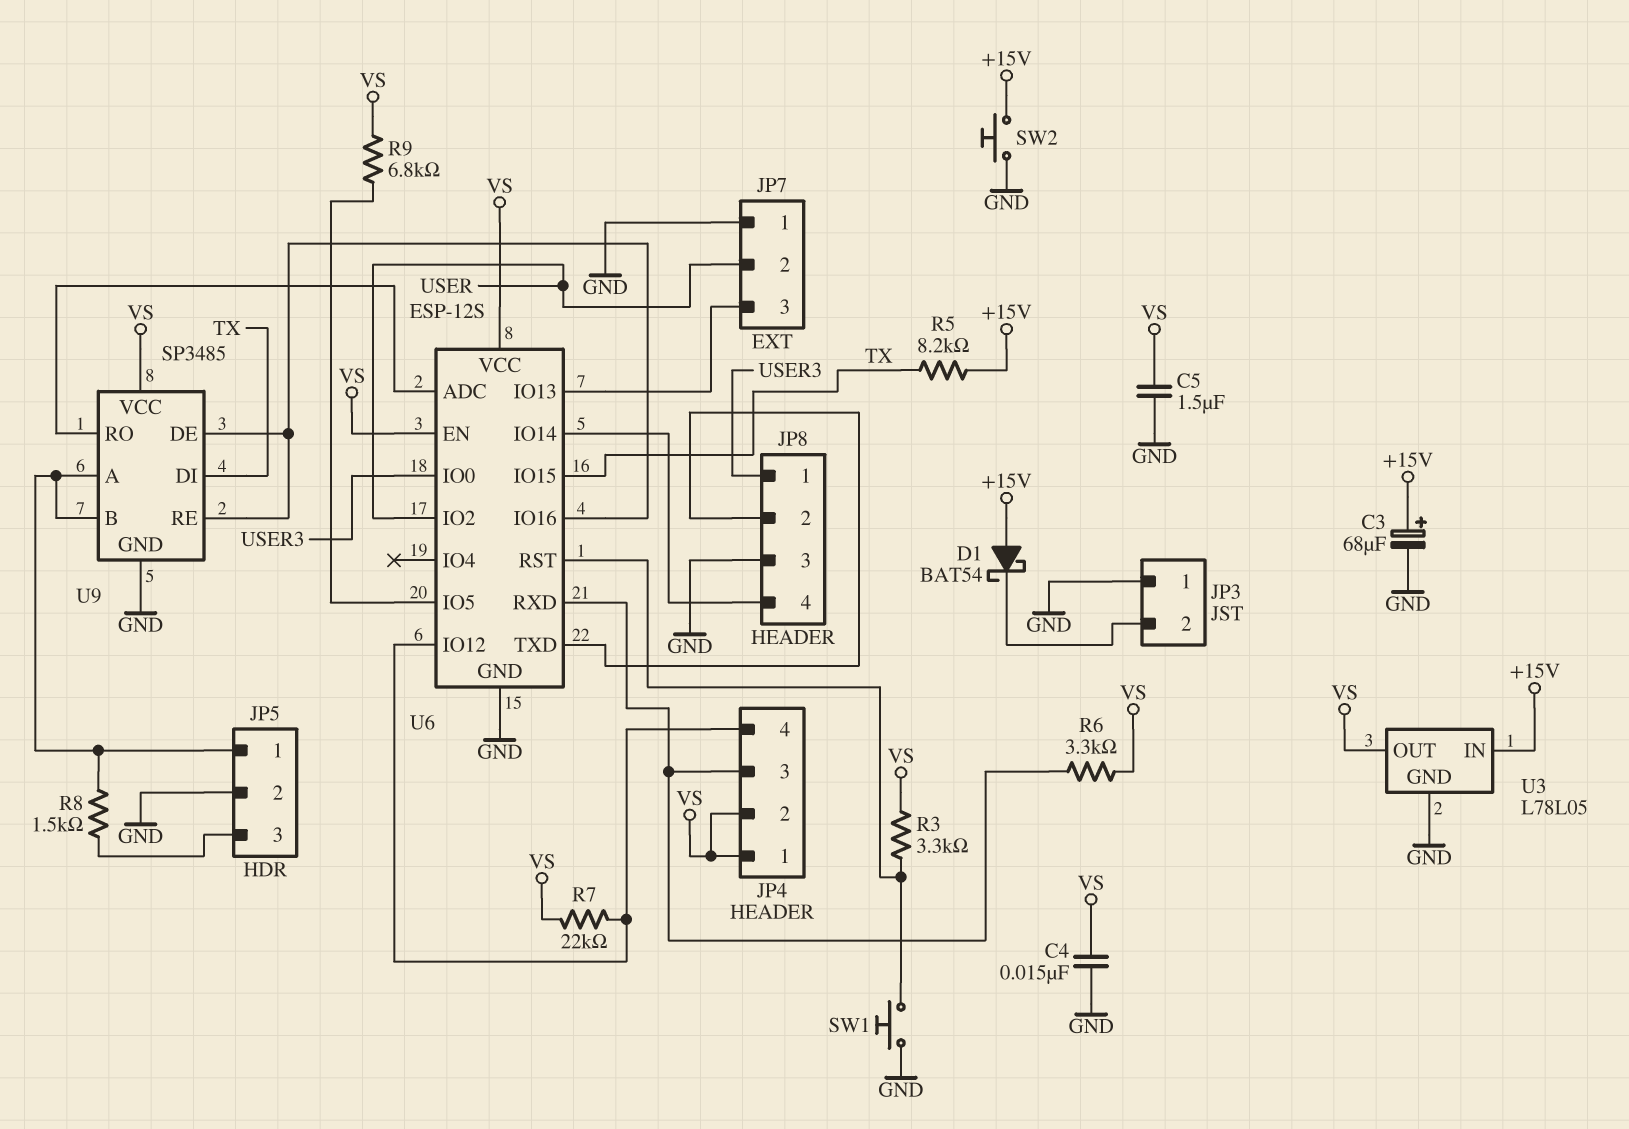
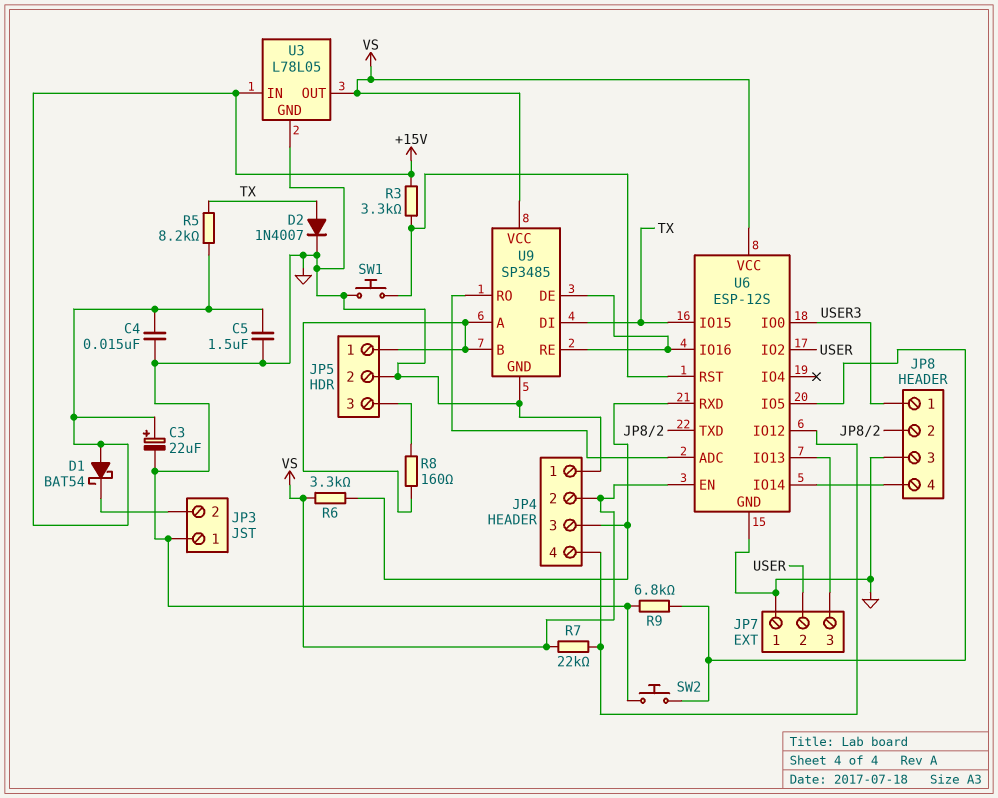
C3: 68uF (plus +15V, minus GND) -> 22uF (plus +15V, minus GND)
C4: 15nF (GND, VS) -> 15nF (+15V, GND)
C5: 1.5uF (GND, VS) -> 1.5uF (+15V, GND)
D2: none -> diode 1N4007 (A TX, K GND)
JP4 pin 1: VS -> GND
R3: 3.3k (U6/RST, VS) -> 3.3k (+15V, U6/RST)
R8: 1.5k (JP5/1, JP5/3) -> 160 (JP5/1, JP5/3)
R9: 6.8k (U6/IO5, VS) -> 6.8k (GND, U6/IO5)
SW2: button (+15V, GND) -> button (GND, U6/IO5)

